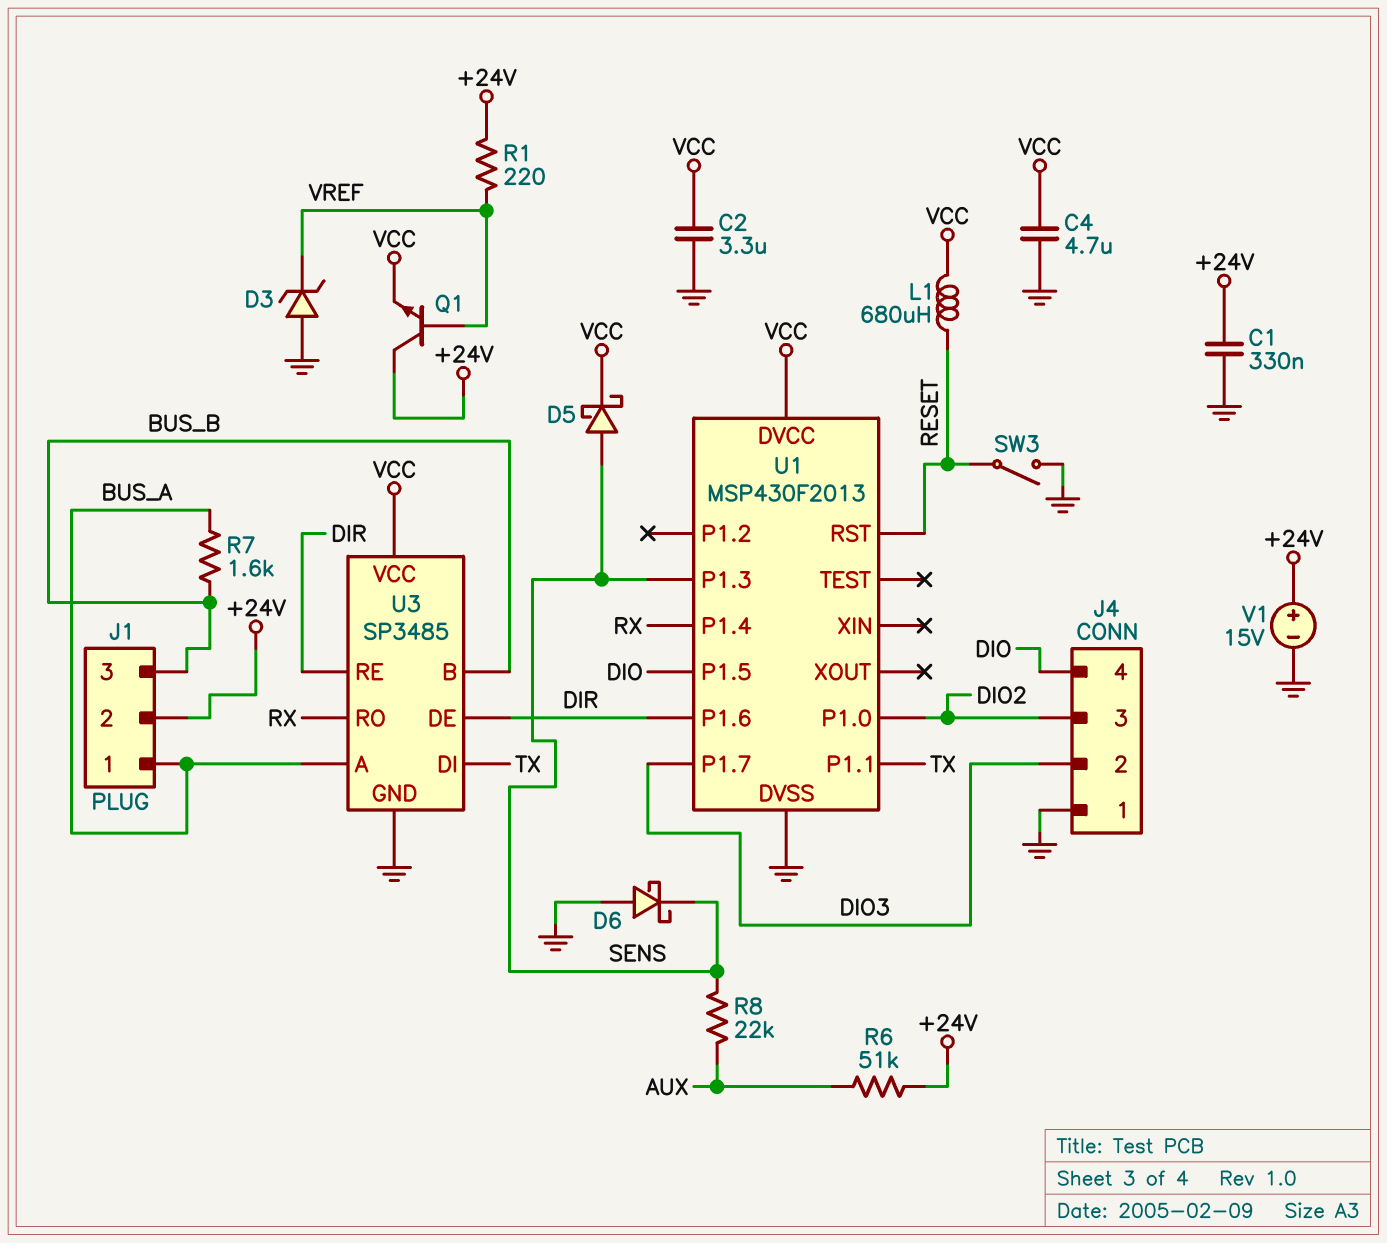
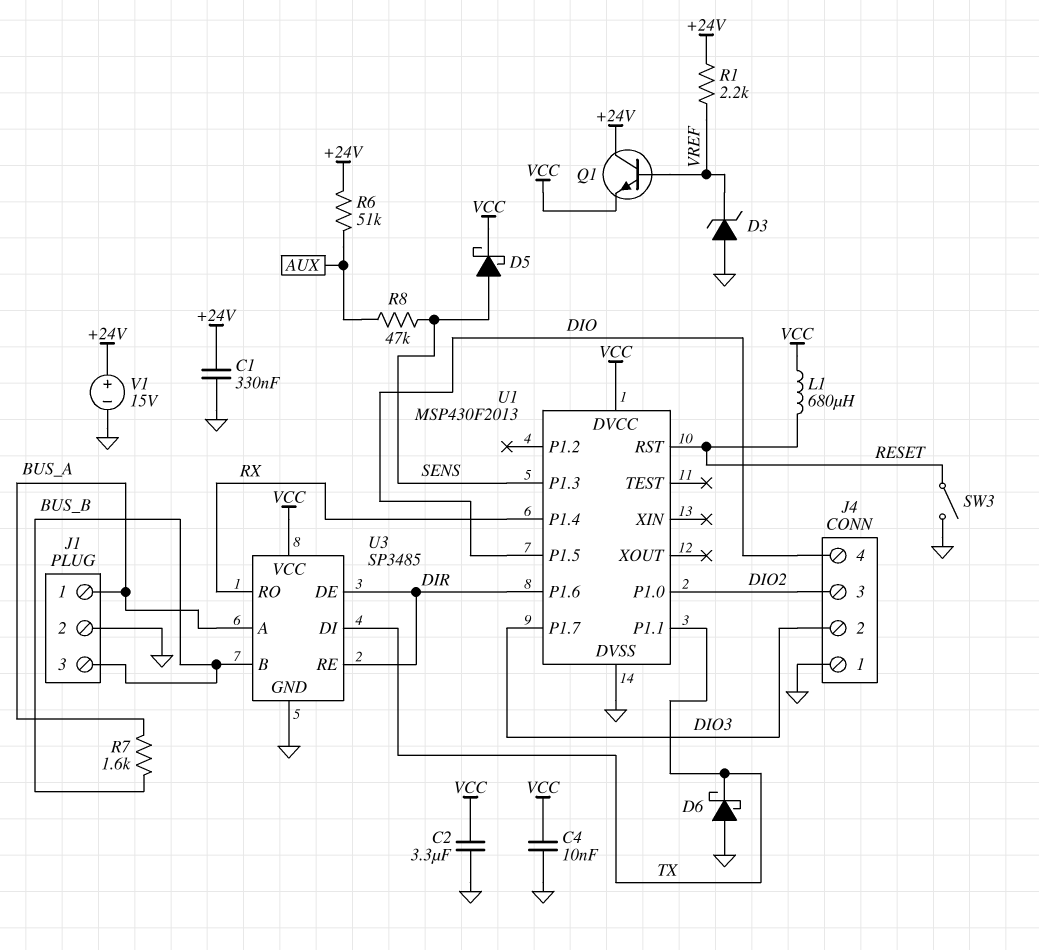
C4: 4.7uF (GND, VCC) -> 10nF (GND, VCC)
D6: schottky (A GND, K SENS) -> schottky (A GND, K TX)
J1 pin 2: +24V -> GND
R1: 220 (+24V, VREF) -> 2.2k (+24V, VREF)
R8: 22k (AUX, SENS) -> 47k (AUX, SENS)

